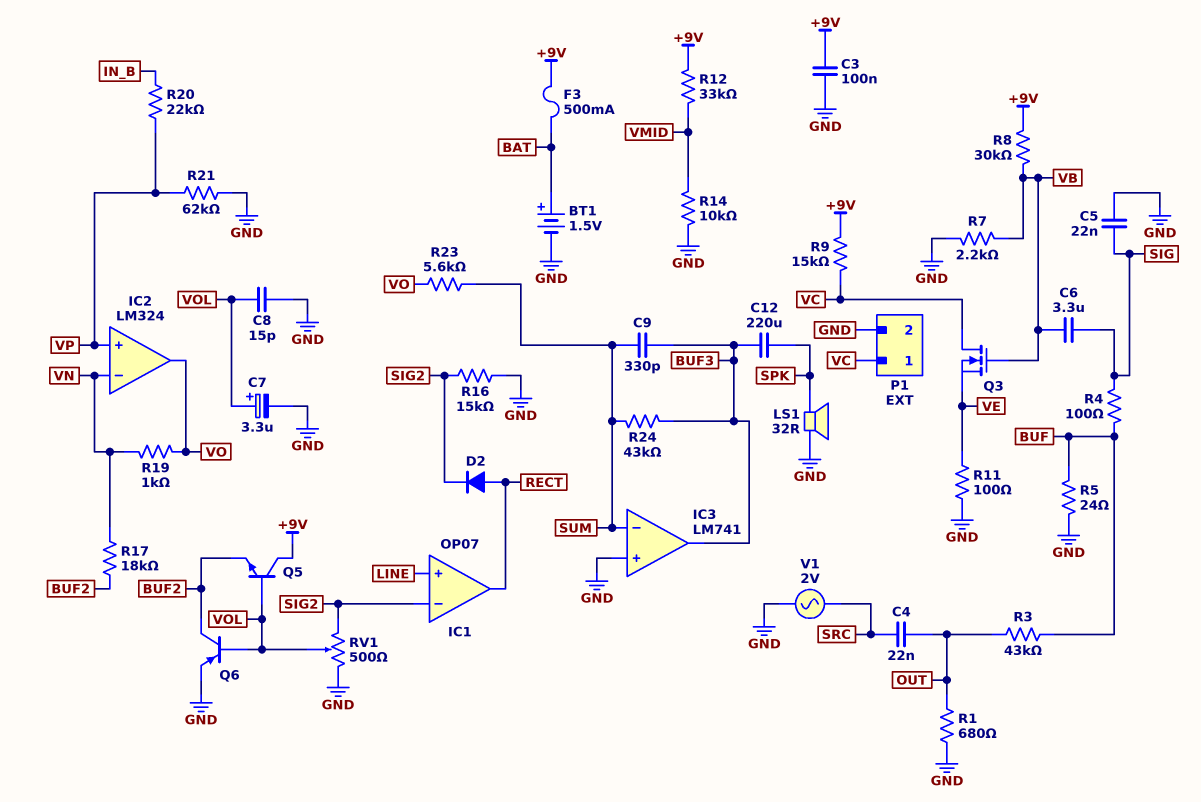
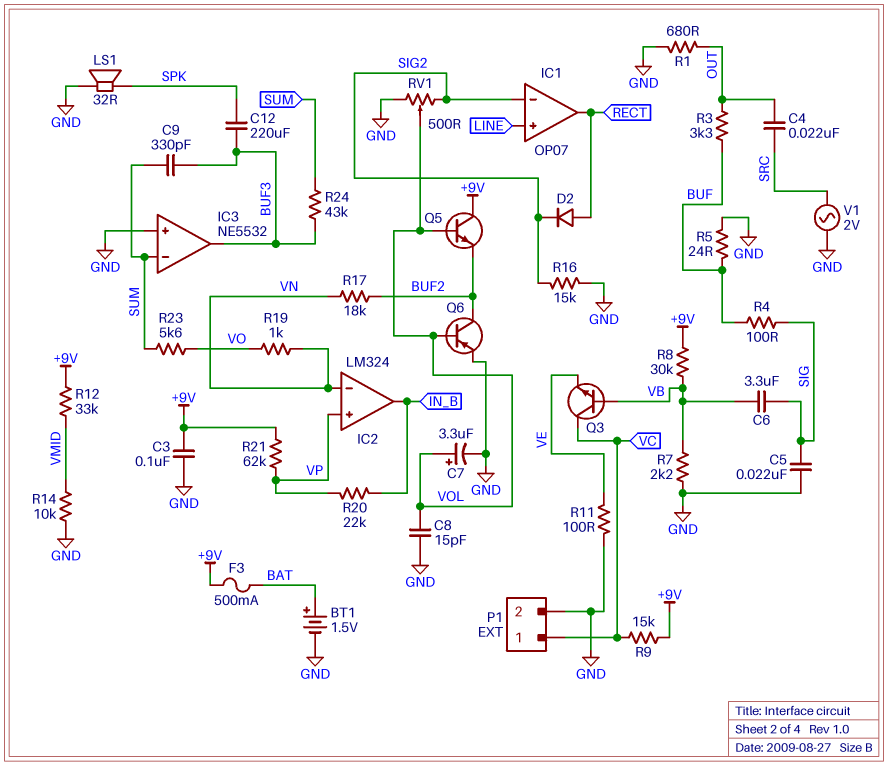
IC2 pin out: VO -> IN_B
IC3: LM741 -> NE5532
Q3: NMOS (G VB, D VC, S VE) -> NPN (B VB, C VC, E VE)
R3: 43k (BUF, OUT) -> 3.3k (BUF, OUT)
R21: 62k (GND, VP) -> 62k (+9V, VP)

